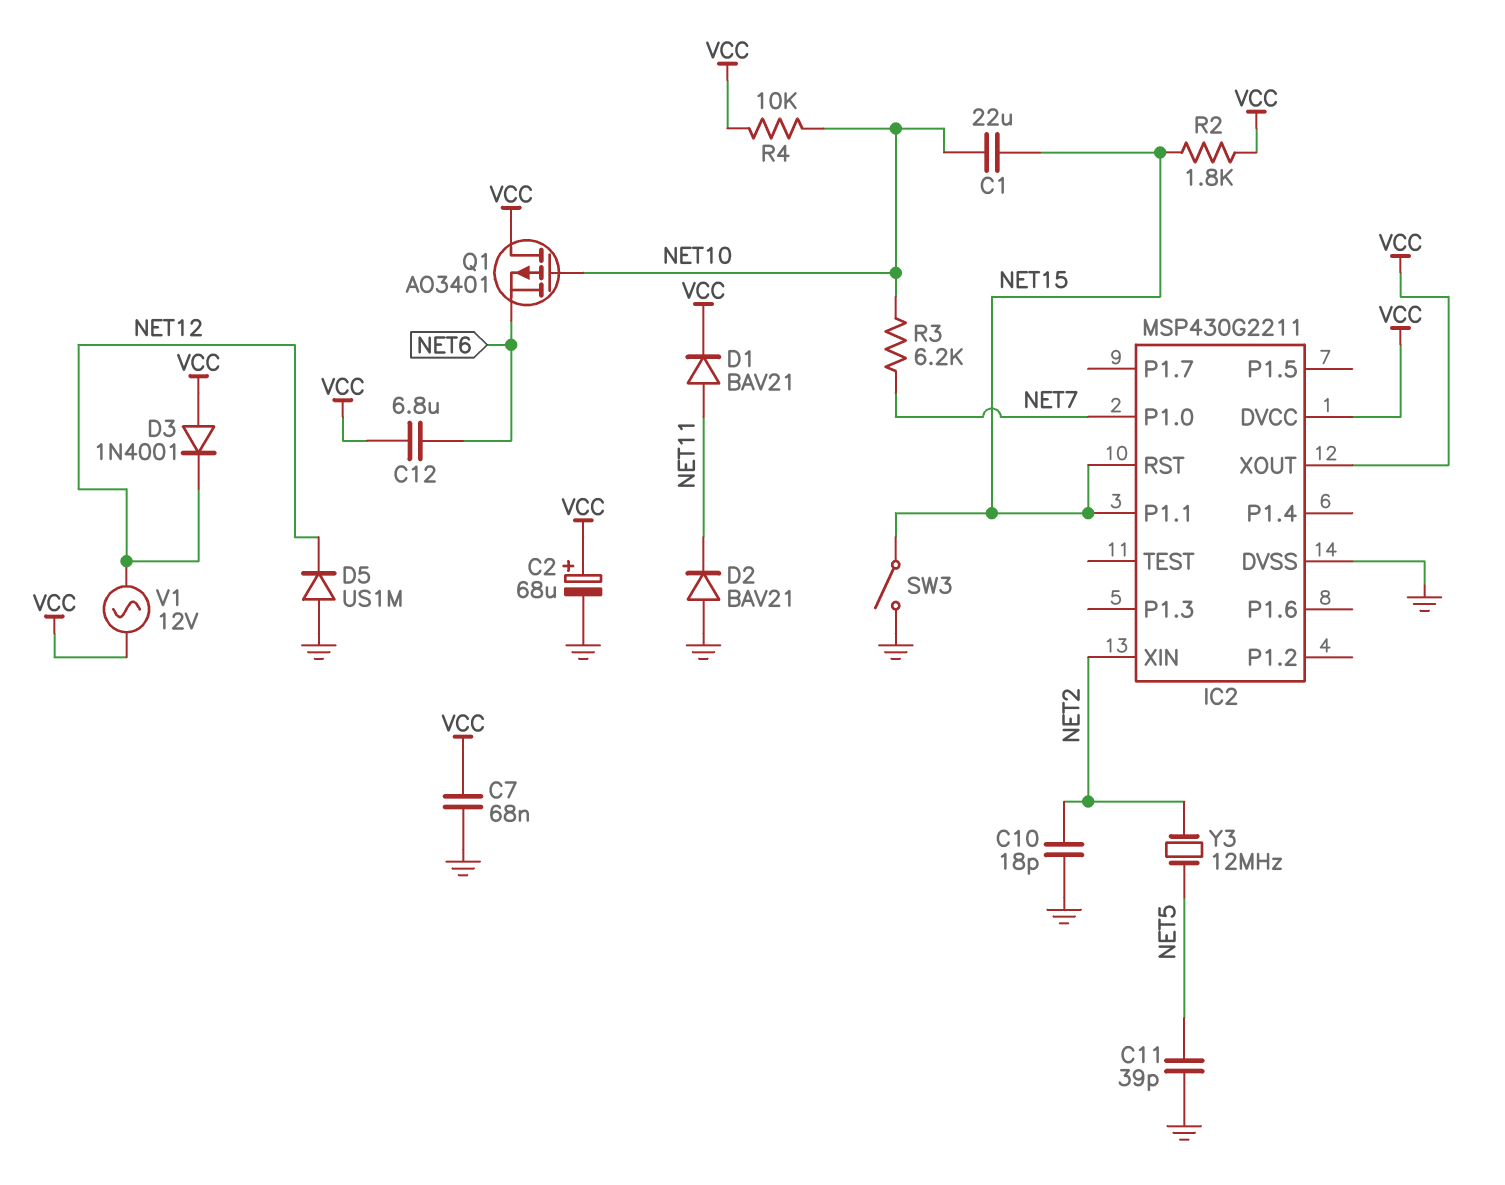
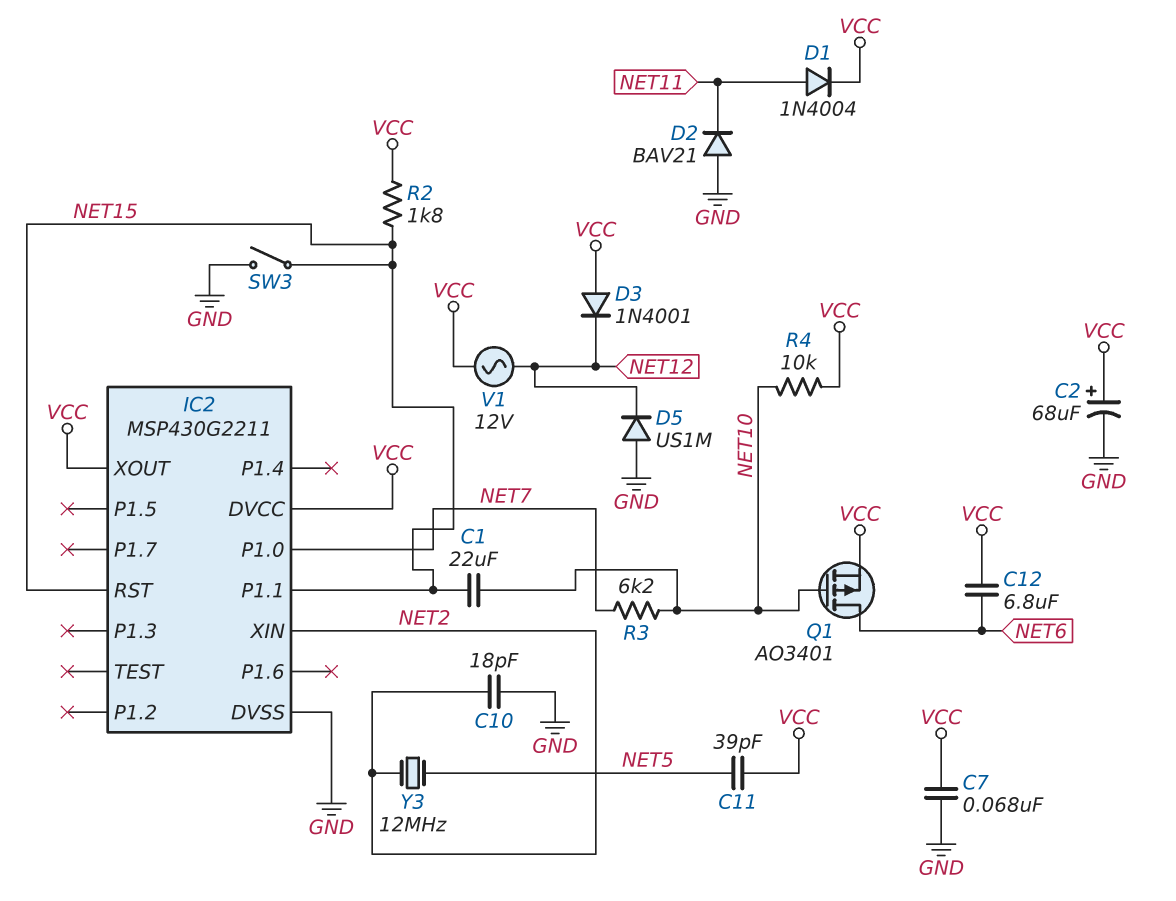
C11: 39pF (GND, NET5) -> 39pF (NET5, VCC)
D1: diode BAV21 (A NET11, K VCC) -> diode 1N4004 (A NET11, K VCC)
Q1: PMOS AO3401 (G NET10, D VCC, S NET6) -> PMOS AO3401 (G NET10, D NET6, S VCC)

